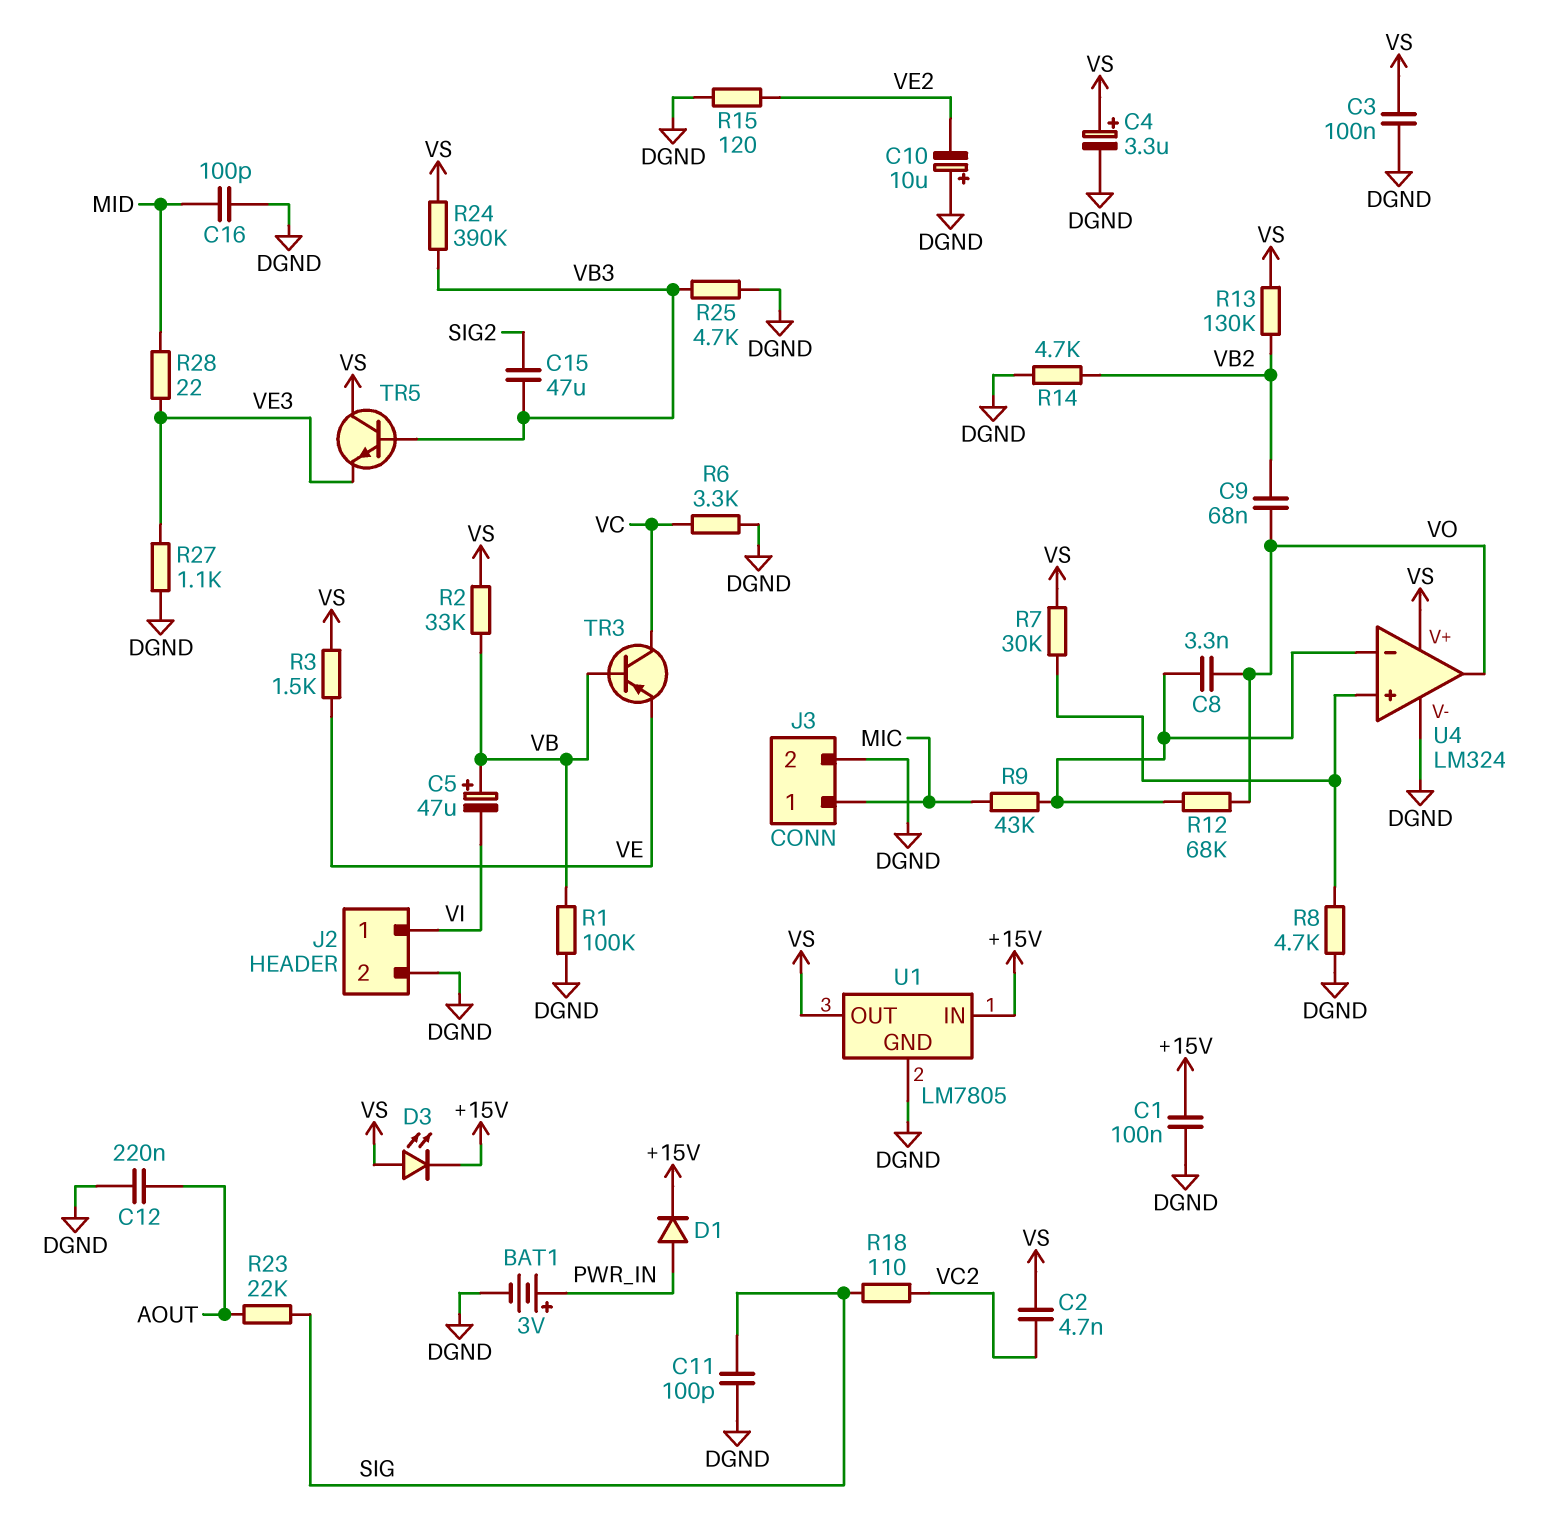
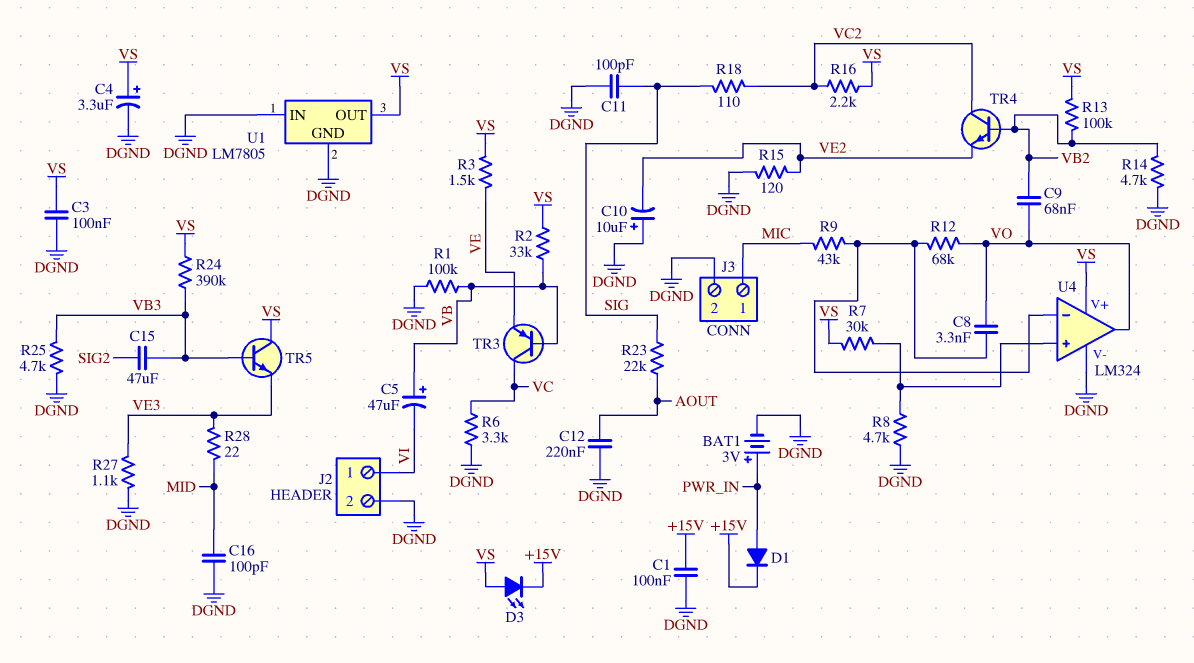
C2: 4.7nF (VC2, VS) -> none
R13: 130k (VB2, VS) -> 100k (VB2, VS)
R16: none -> 2.2k (VC2, VS)
TR4: none -> NPN (B VB2, C VC2, E VE2)
U1 pin IN: +15V -> DGND

